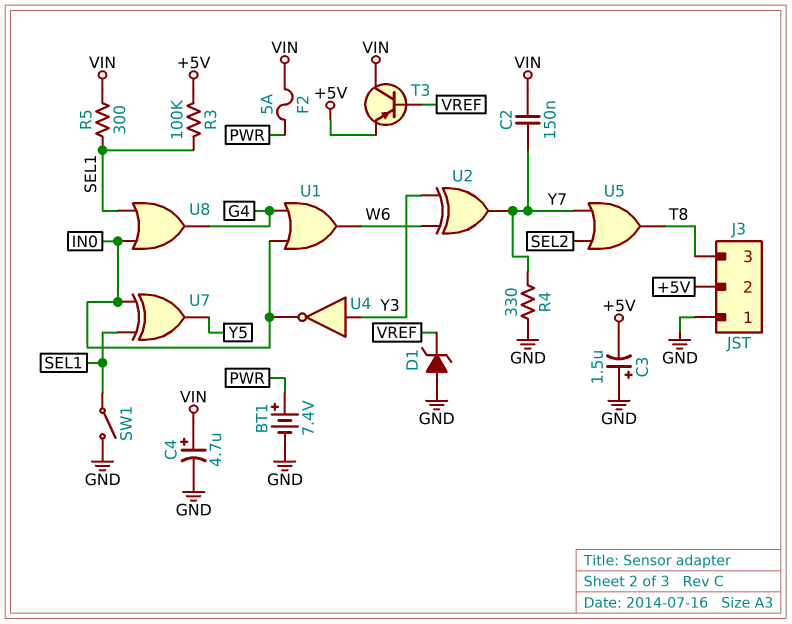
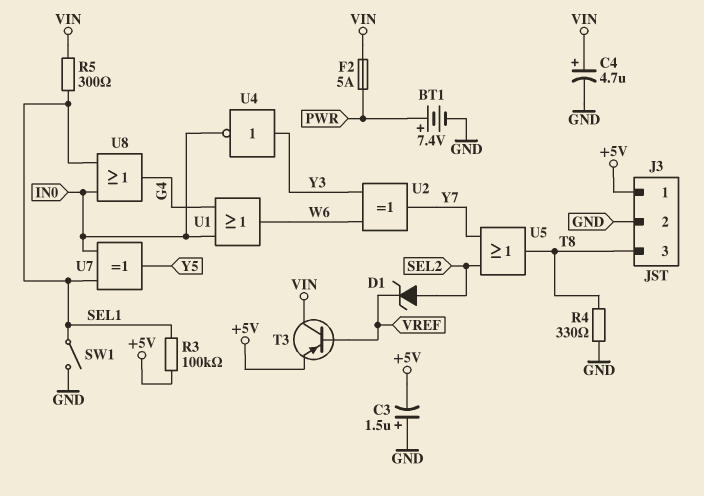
C2: 150nF (VIN, Y7) -> none
D1: zener (A GND, K VREF) -> zener (A SEL2, K VREF)
J3 pin 1: GND -> +5V
J3 pin 2: +5V -> GND
R4: 330 (GND, Y7) -> 330 (GND, T8)

